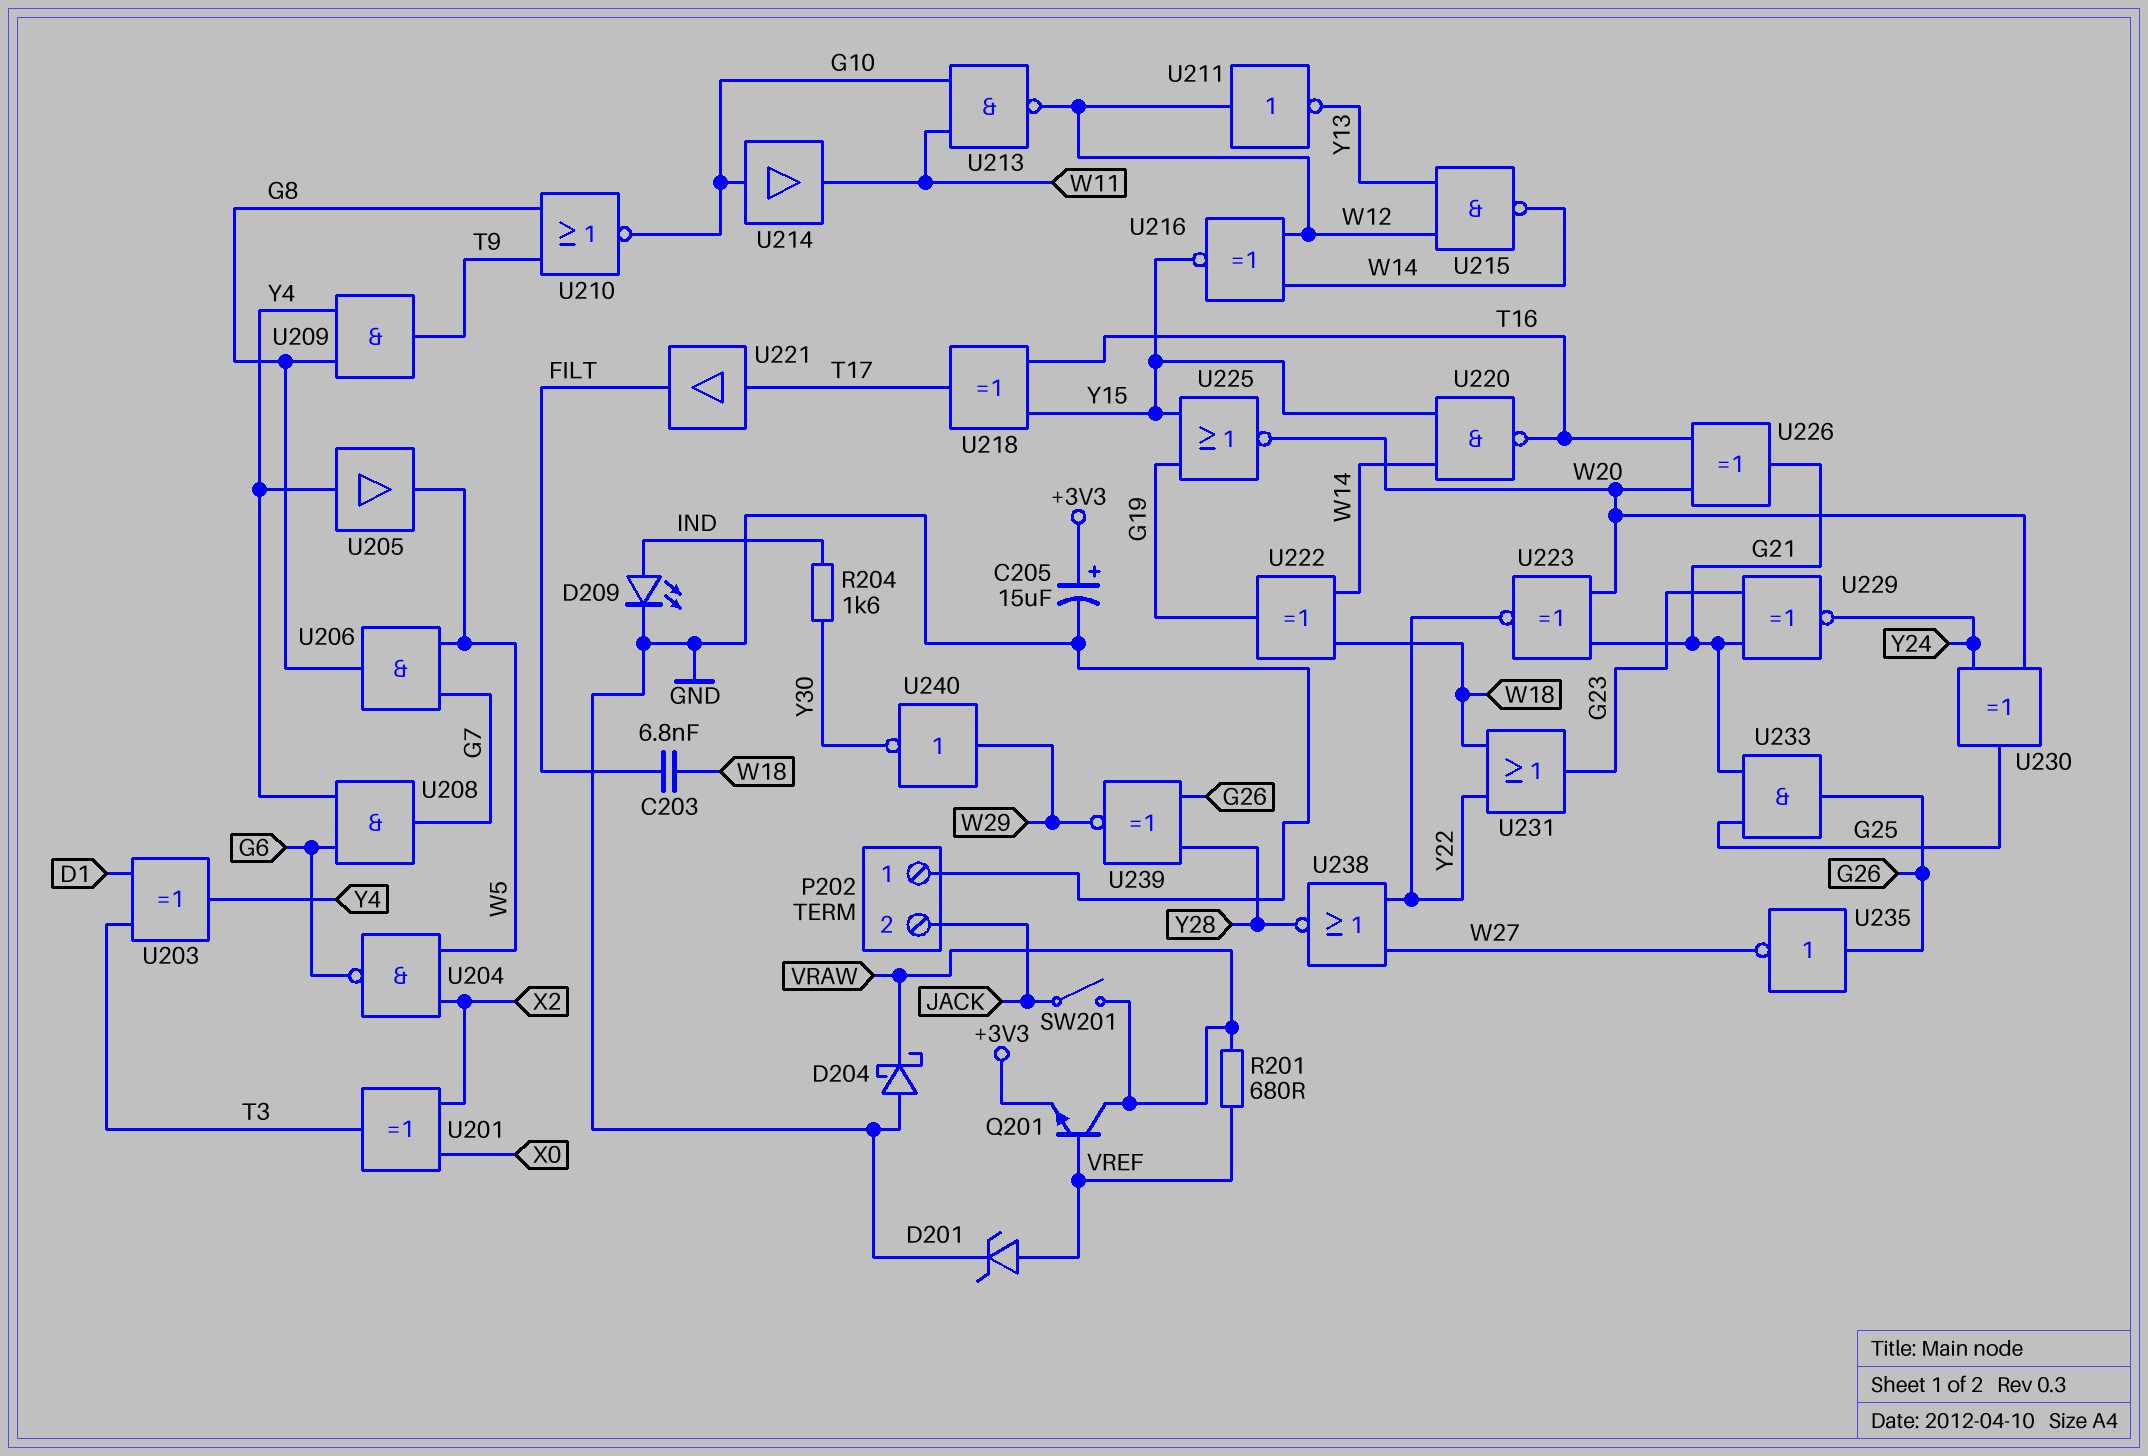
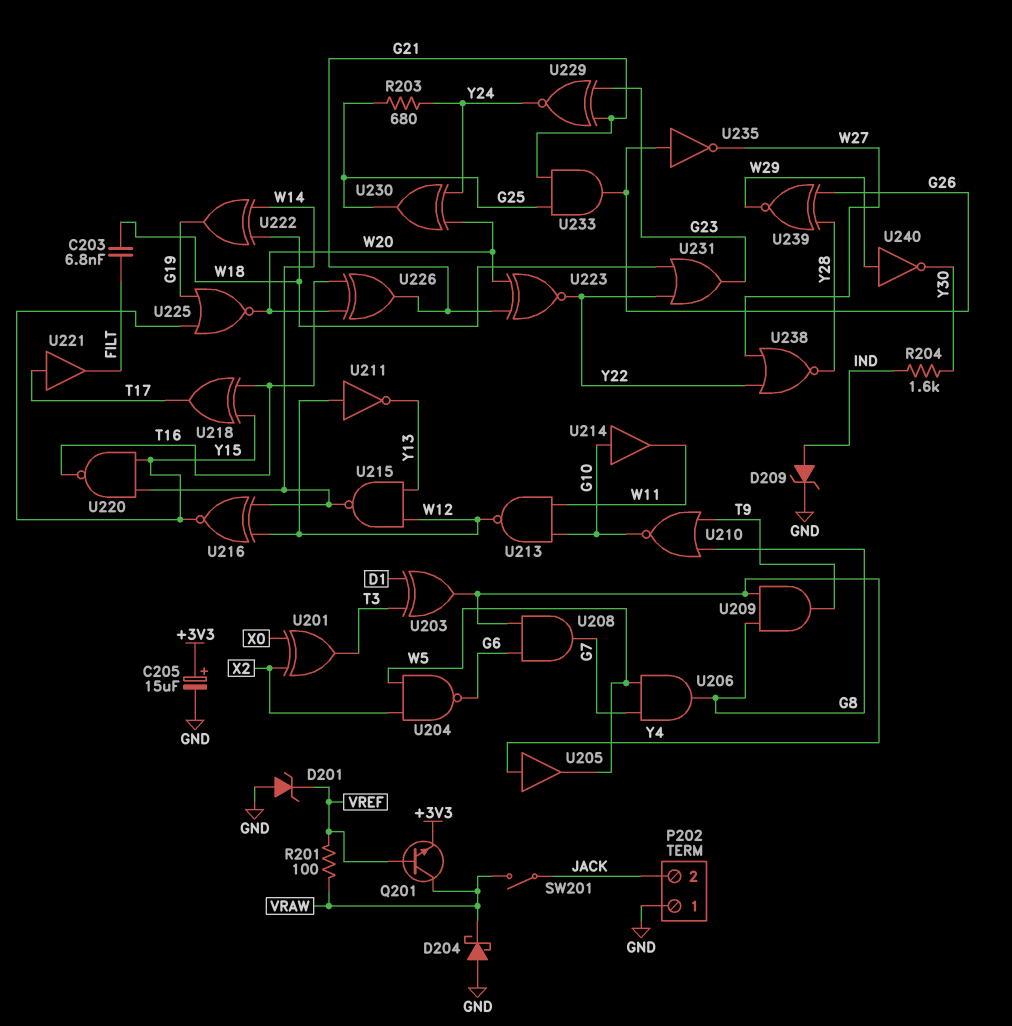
D201: zener (A VREF, K GND) -> zener (A GND, K VREF)
D209: LED (A IND, K GND) -> zener (A IND, K GND)
R201: 680 (VRAW, VREF) -> 100 (VRAW, VREF)
R203: none -> 680 (G25, Y24)

